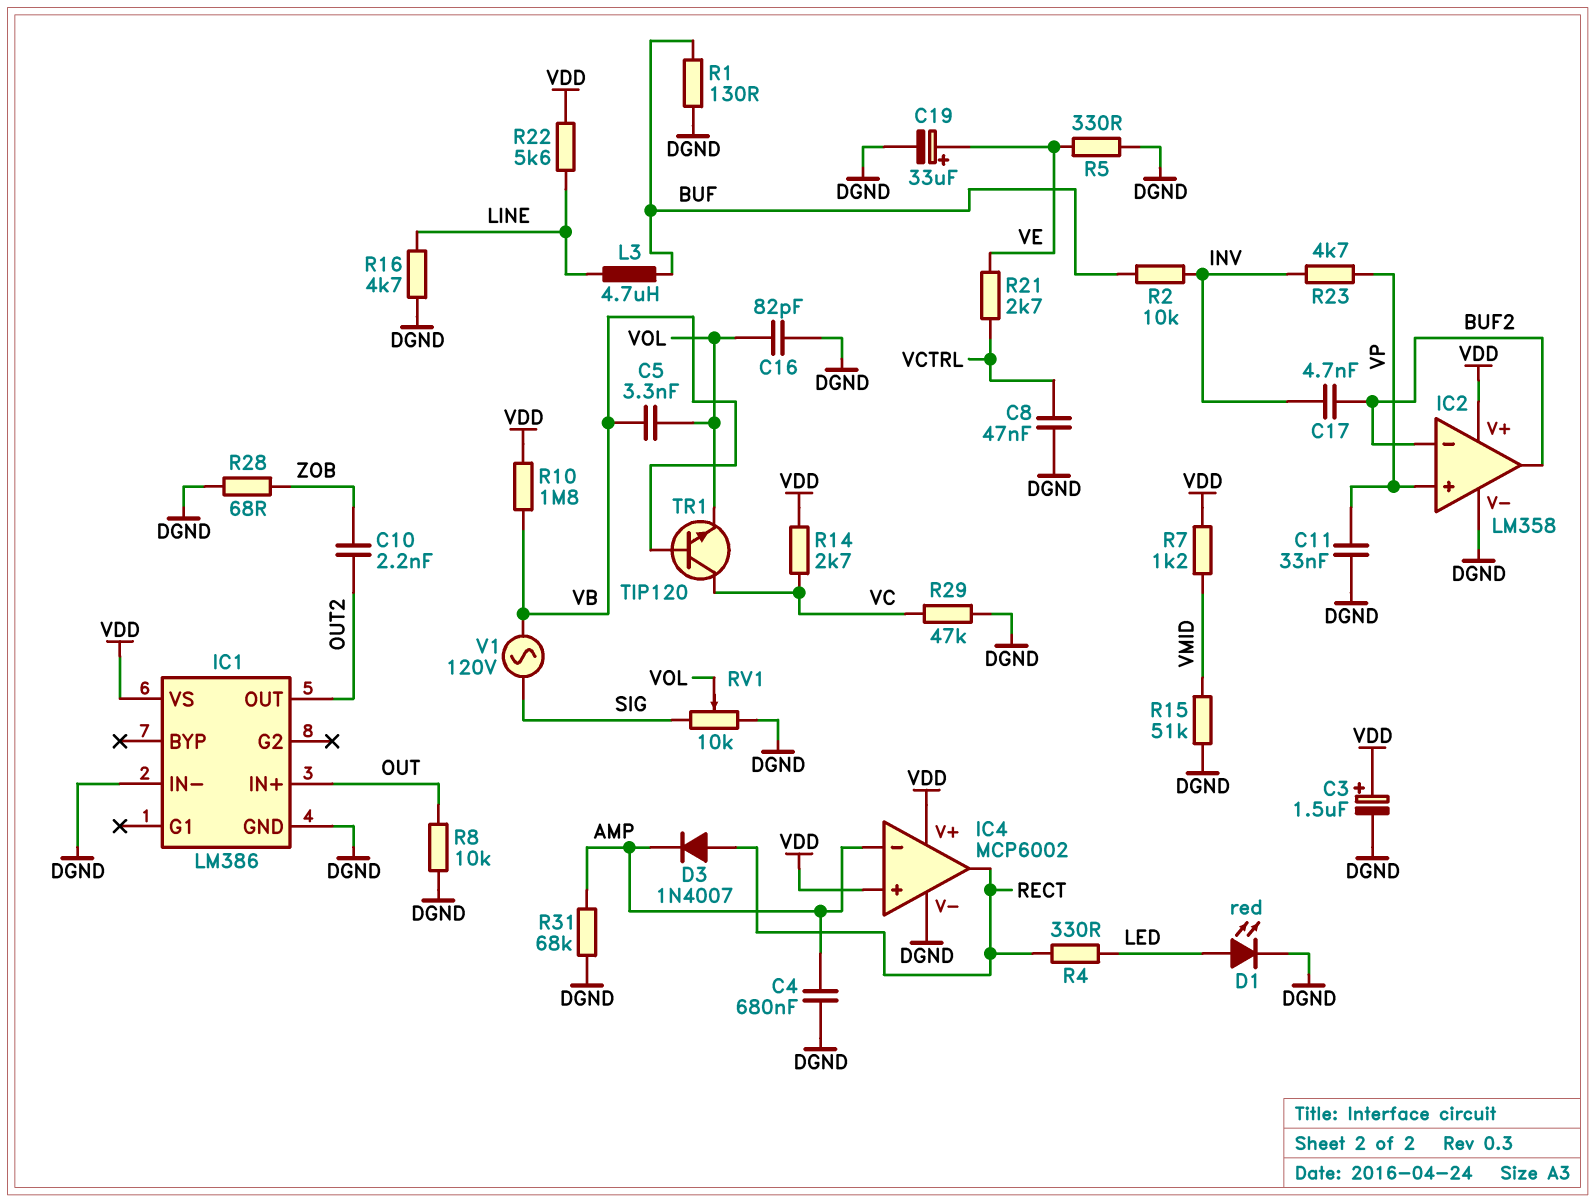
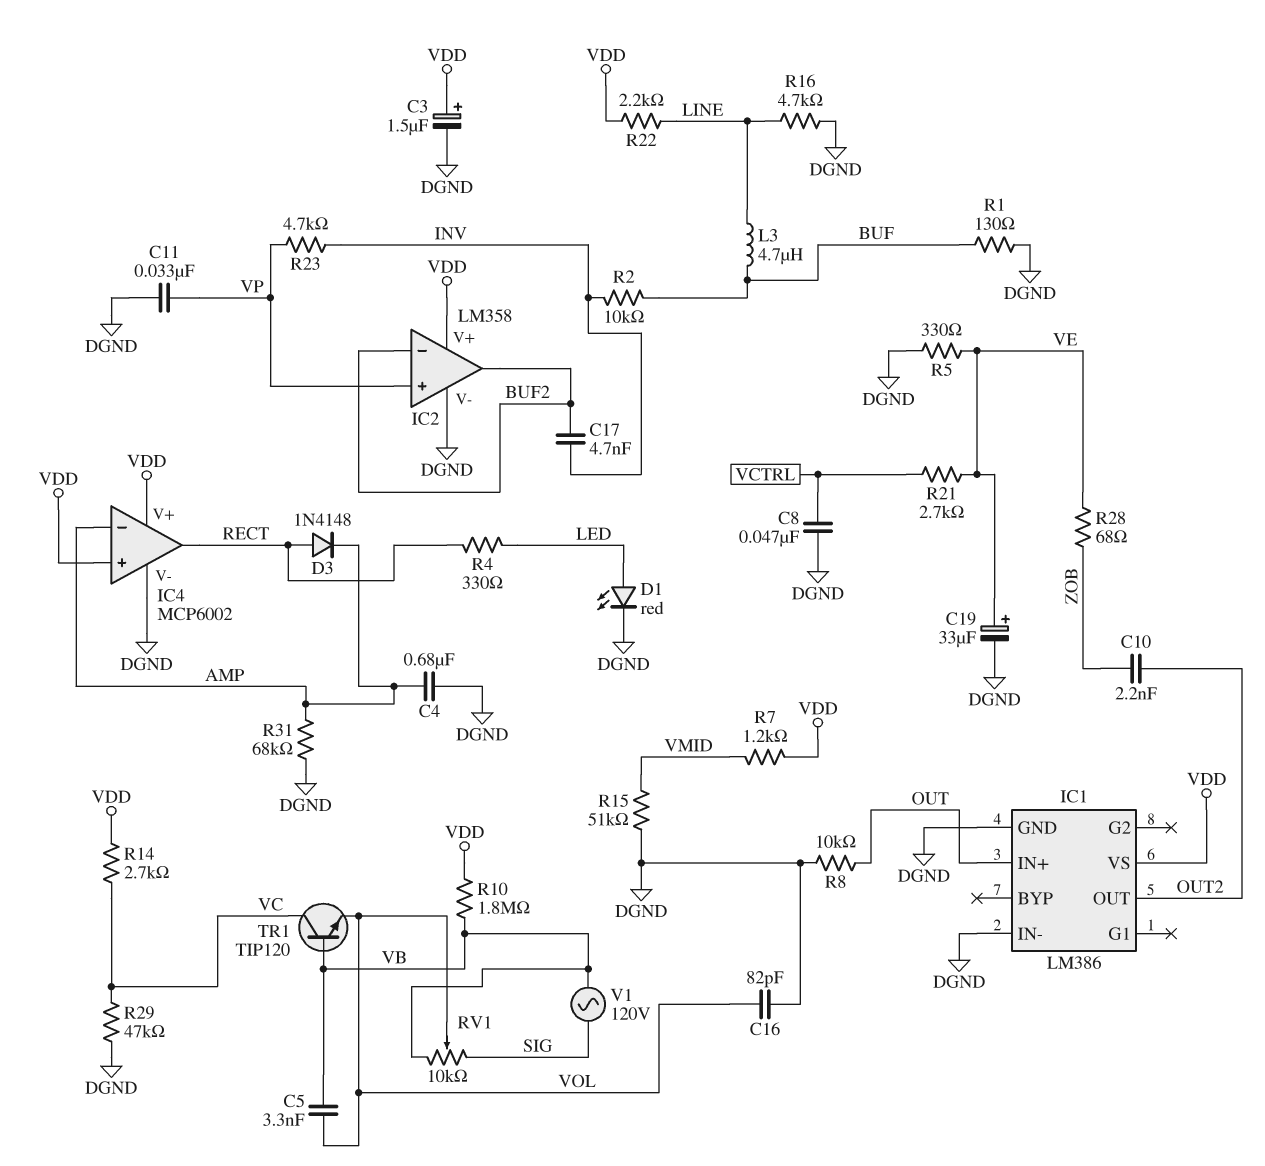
D3: diode 1N4007 (A RECT, K AMP) -> diode 1N4148 (A RECT, K AMP)
R22: 5.6k (LINE, VDD) -> 2.2k (LINE, VDD)
R28: 68 (DGND, ZOB) -> 68 (VE, ZOB)
RV1: 10k (DGND, SIG, wiper VOL) -> 10k (SIG, VB, wiper VOL)

